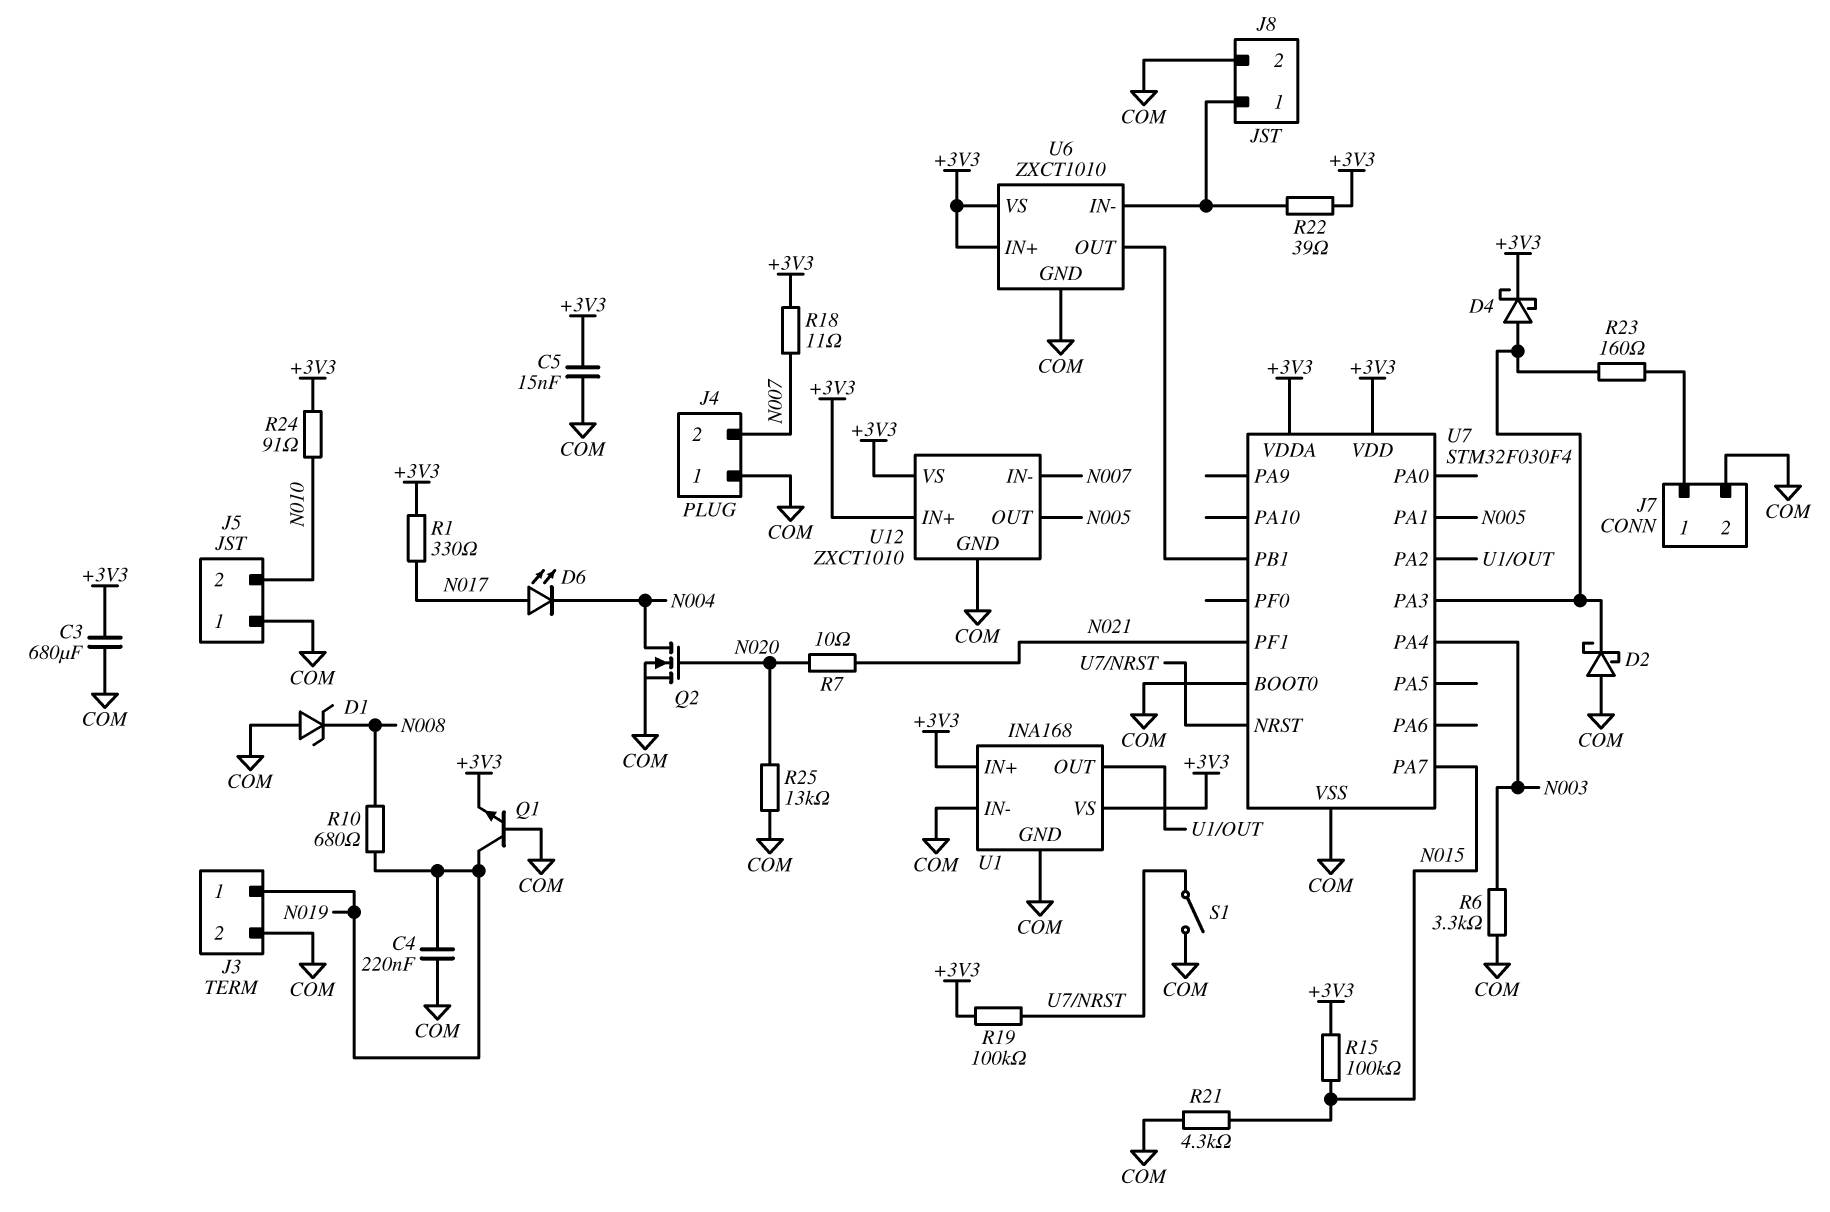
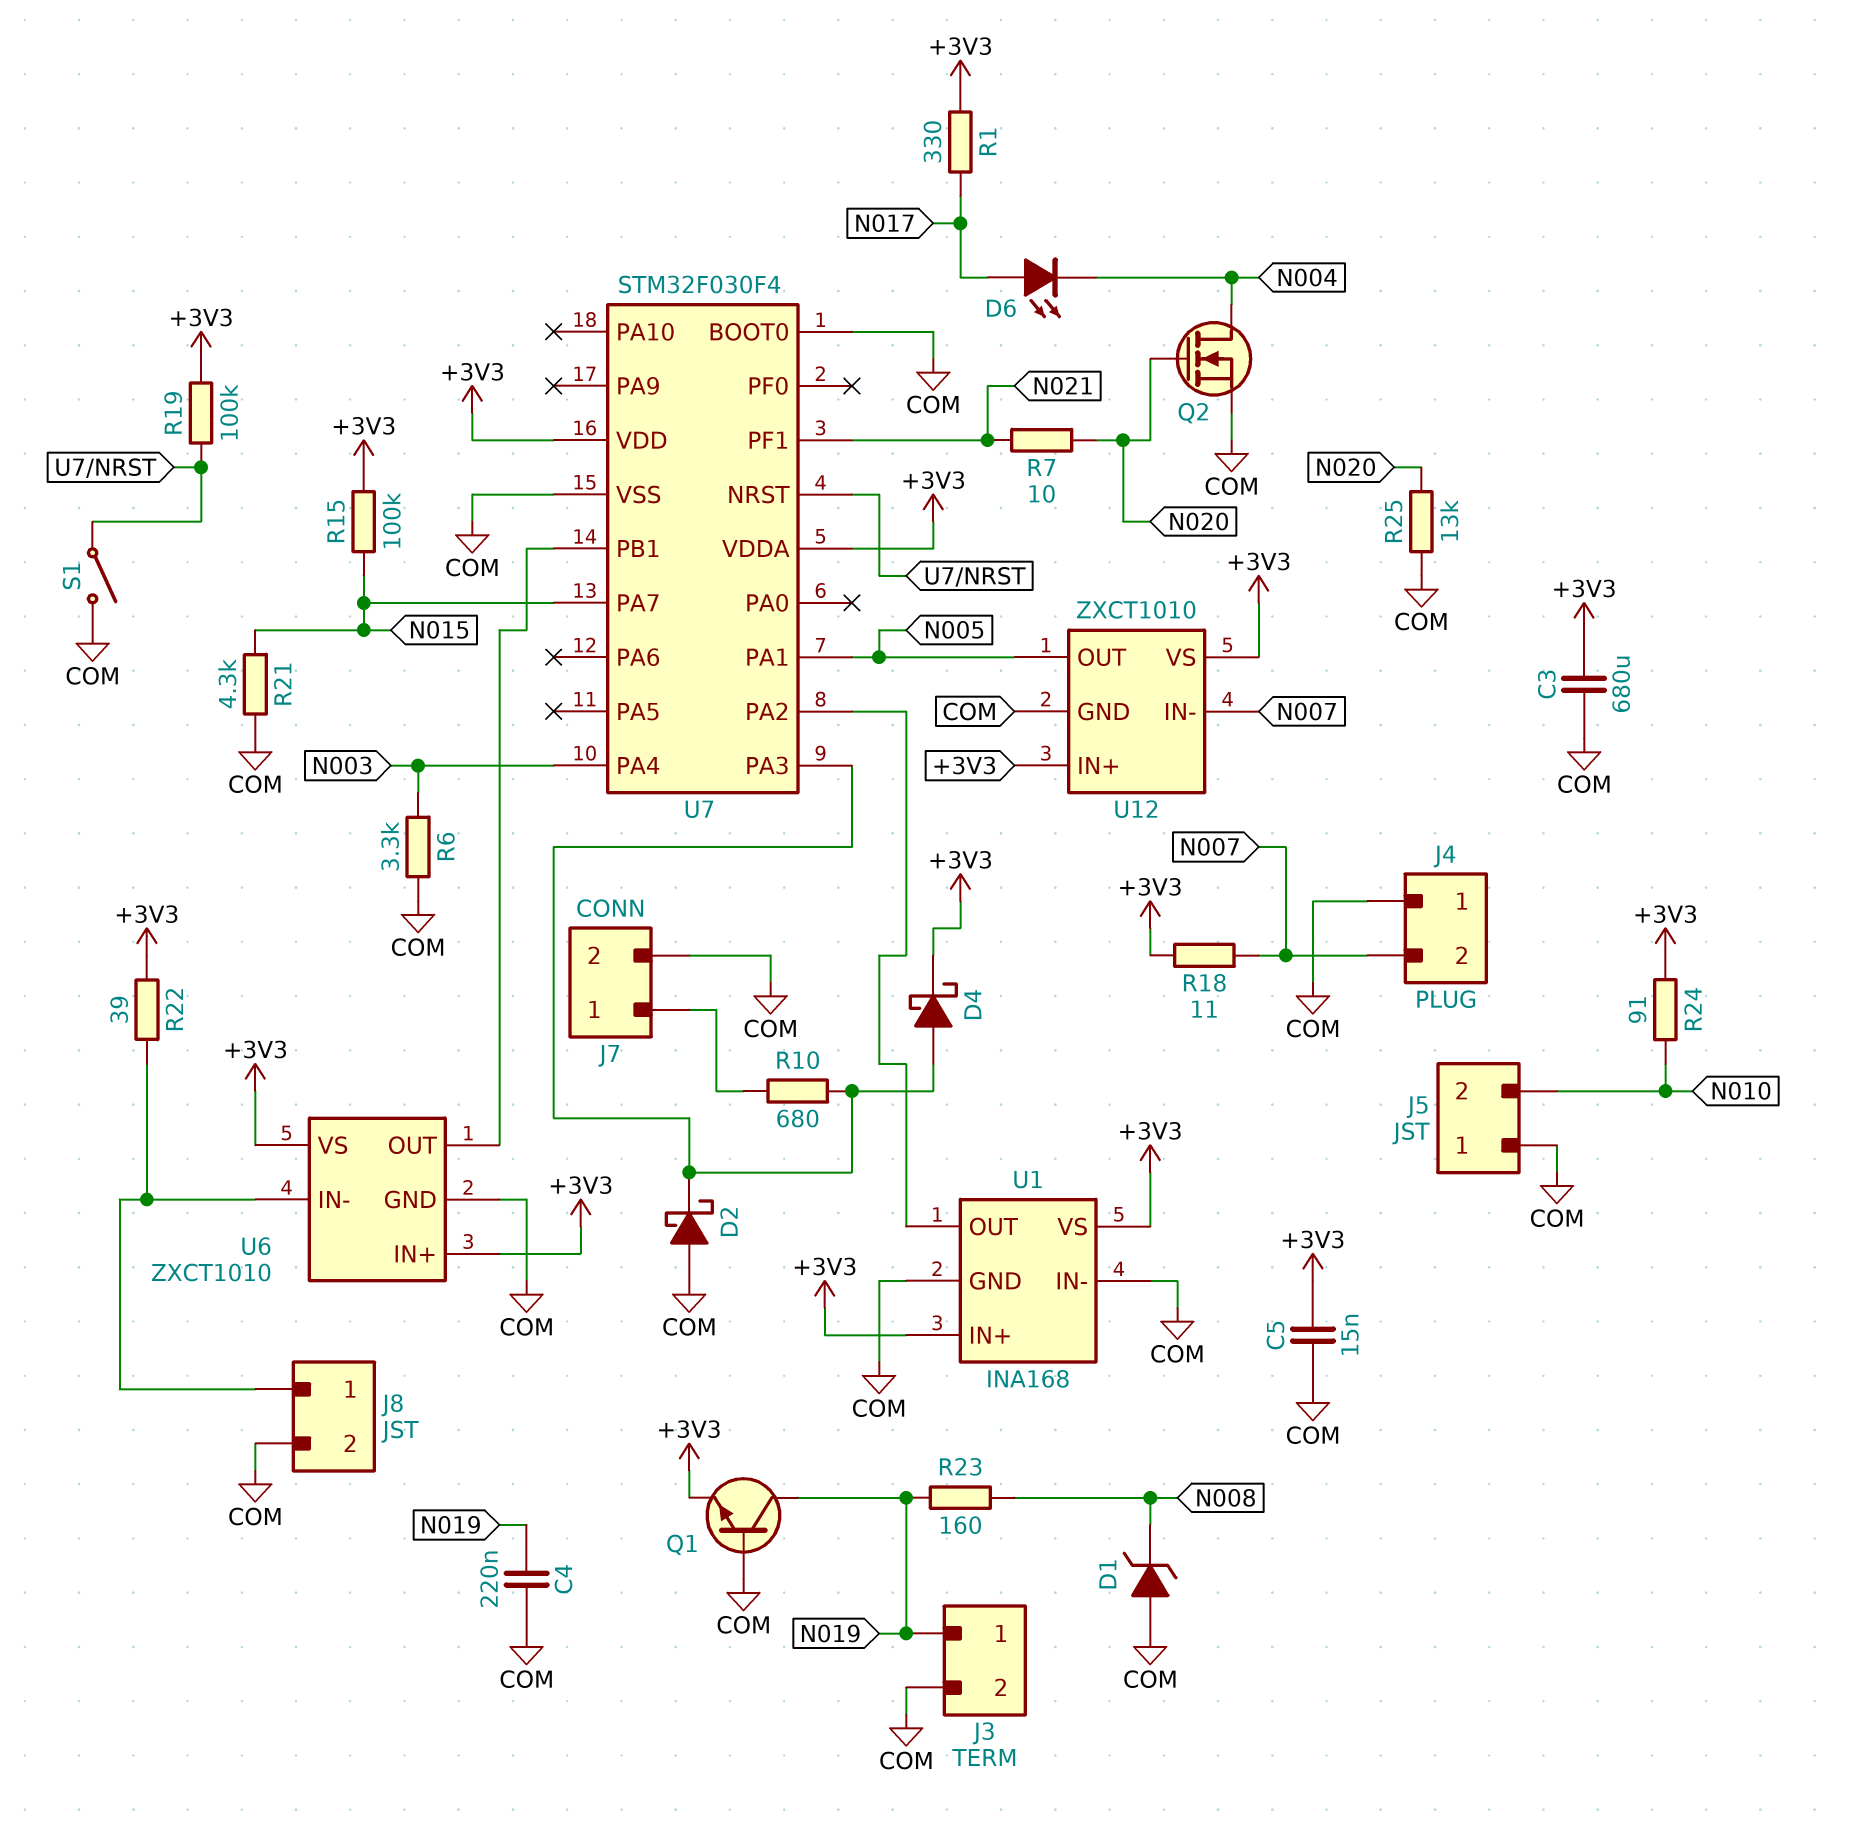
R10: 680 (N008, N019) -> 680 (J7/1, U7/PA3)
R23: 160 (J7/1, U7/PA3) -> 160 (N008, N019)

